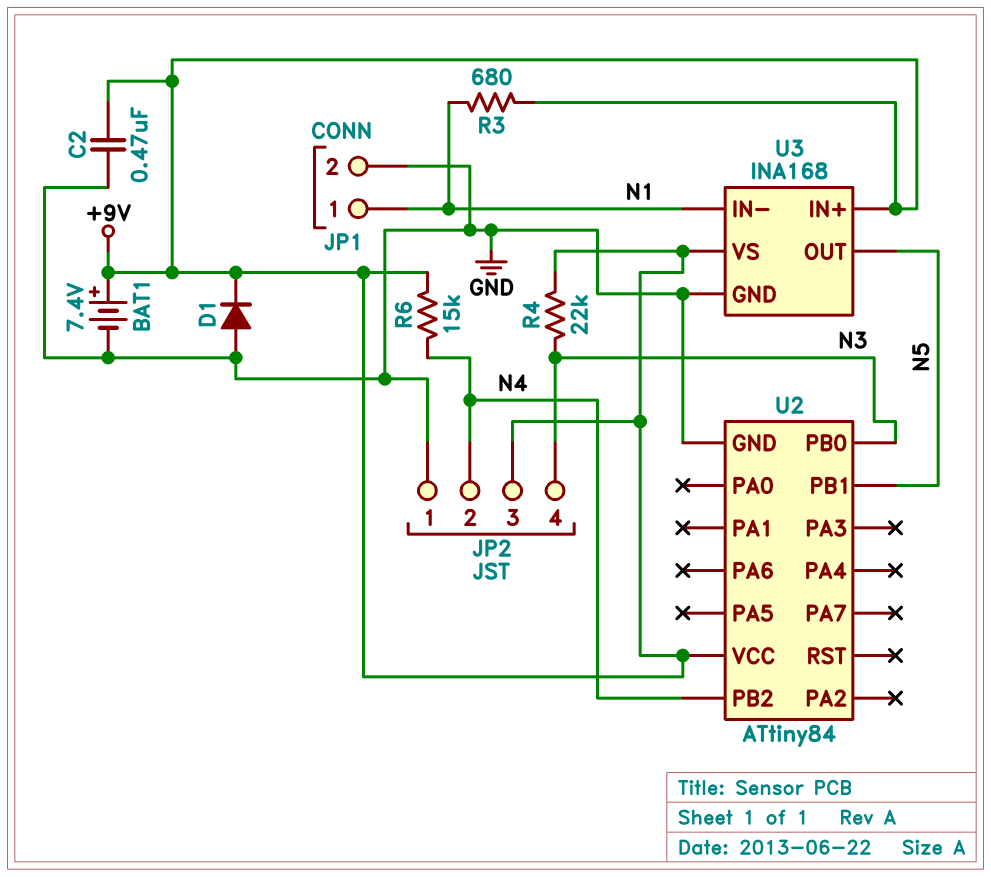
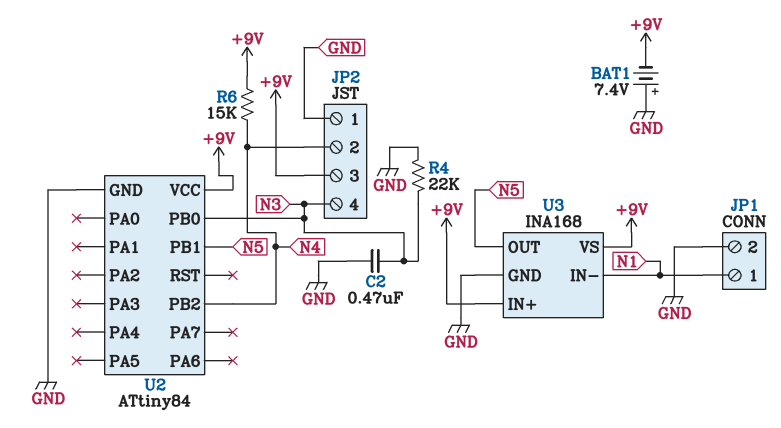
BAT1: 7.4V (plus +9V, minus GND) -> 7.4V (plus GND, minus +9V)
C2: 470nF (+9V, GND) -> 470nF (GND, N3)
D1: diode (A GND, K +9V) -> none
R3: 680 (+9V, N1) -> none
R4: 22k (+9V, N3) -> 22k (GND, N3)

